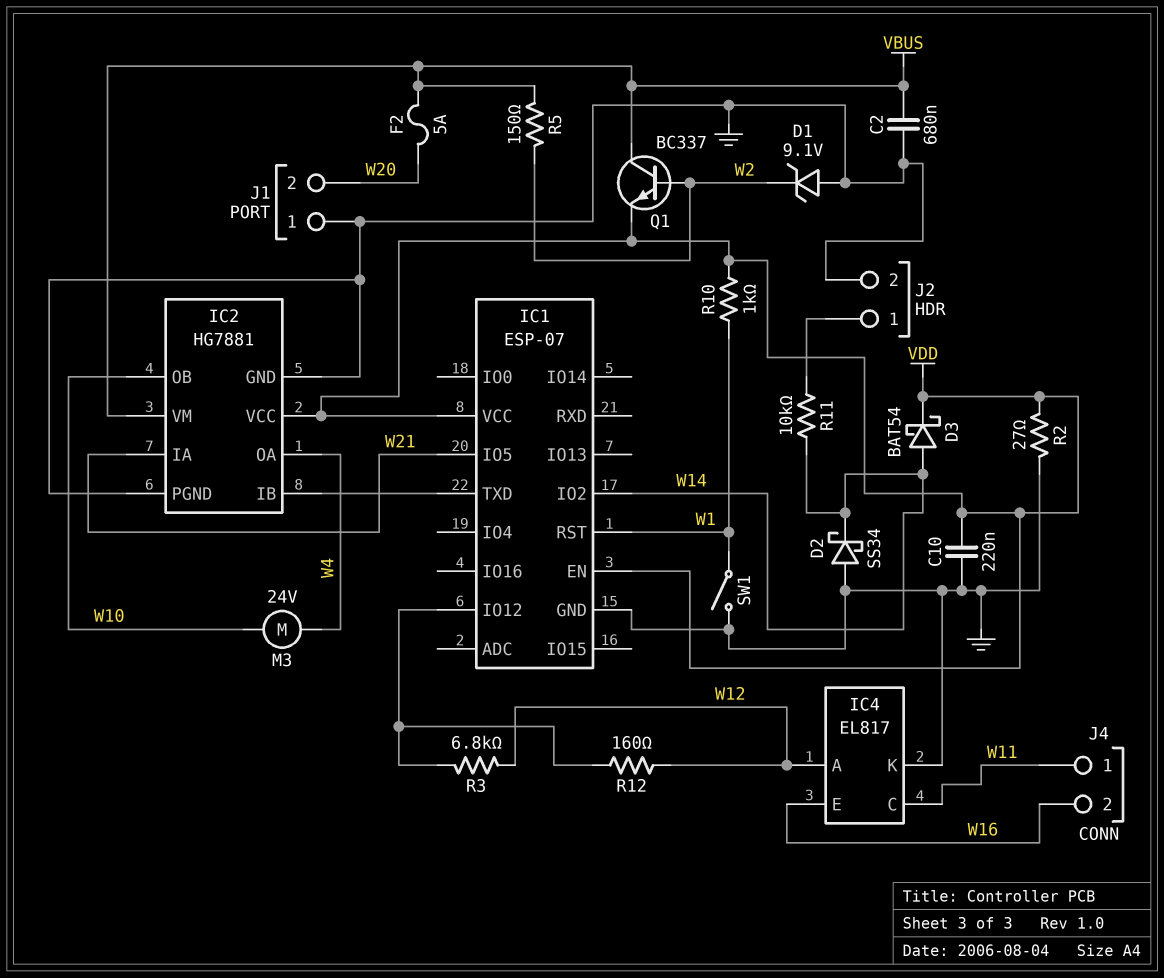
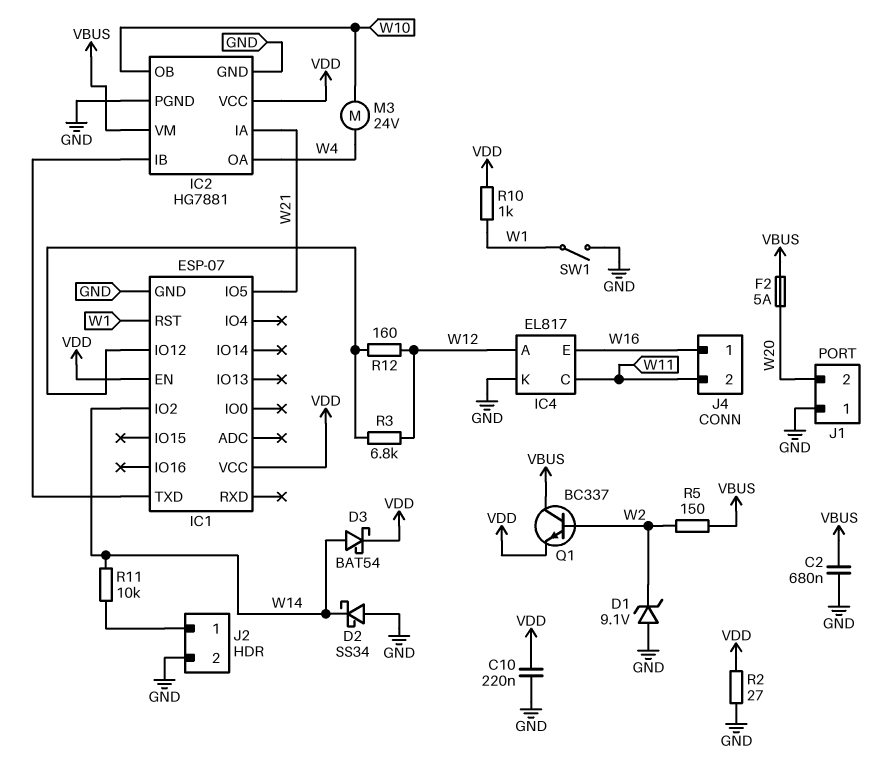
J4 pin 1: W11 -> W16
J4 pin 2: W16 -> W11

